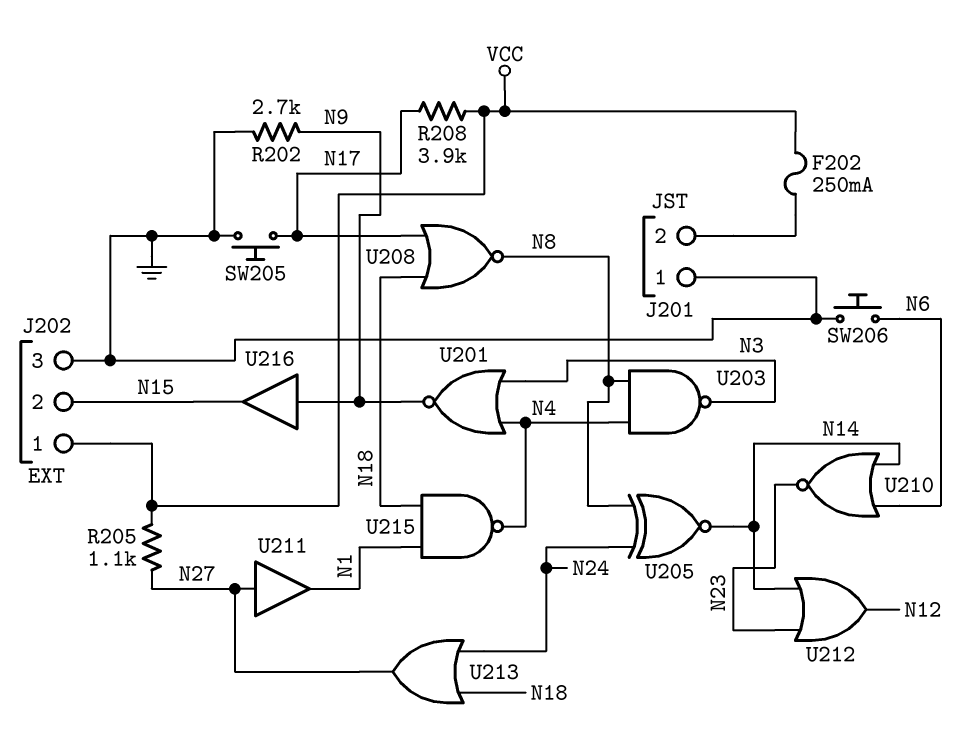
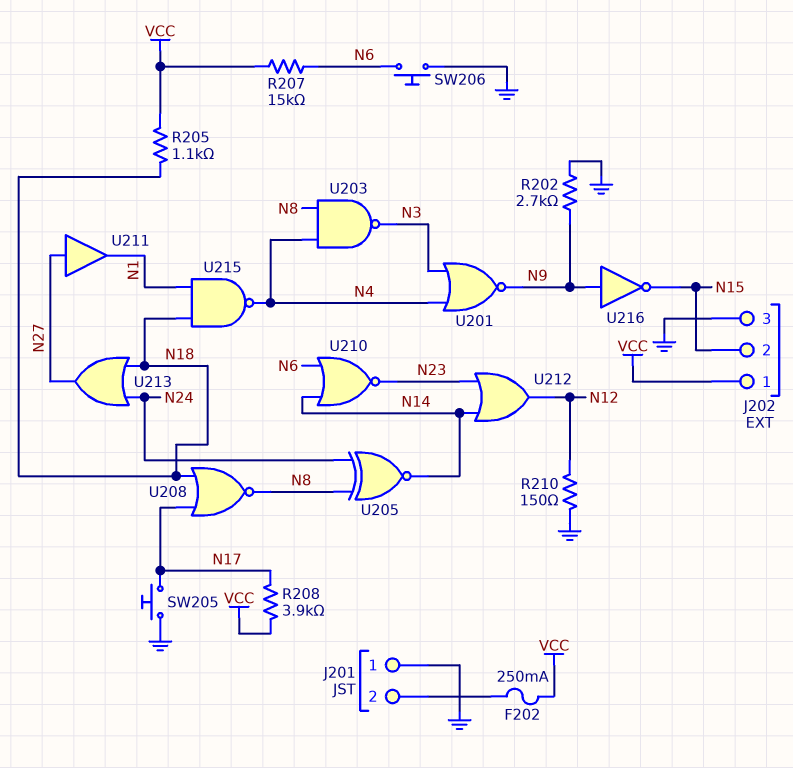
R205: 1.1k (N27, VCC) -> 1.1k (N18, VCC)
R207: none -> 15k (N6, VCC)
R210: none -> 150 (GND, N12)
U216: buffer (in N9, out N15) -> NOT (in N9, out N15)

